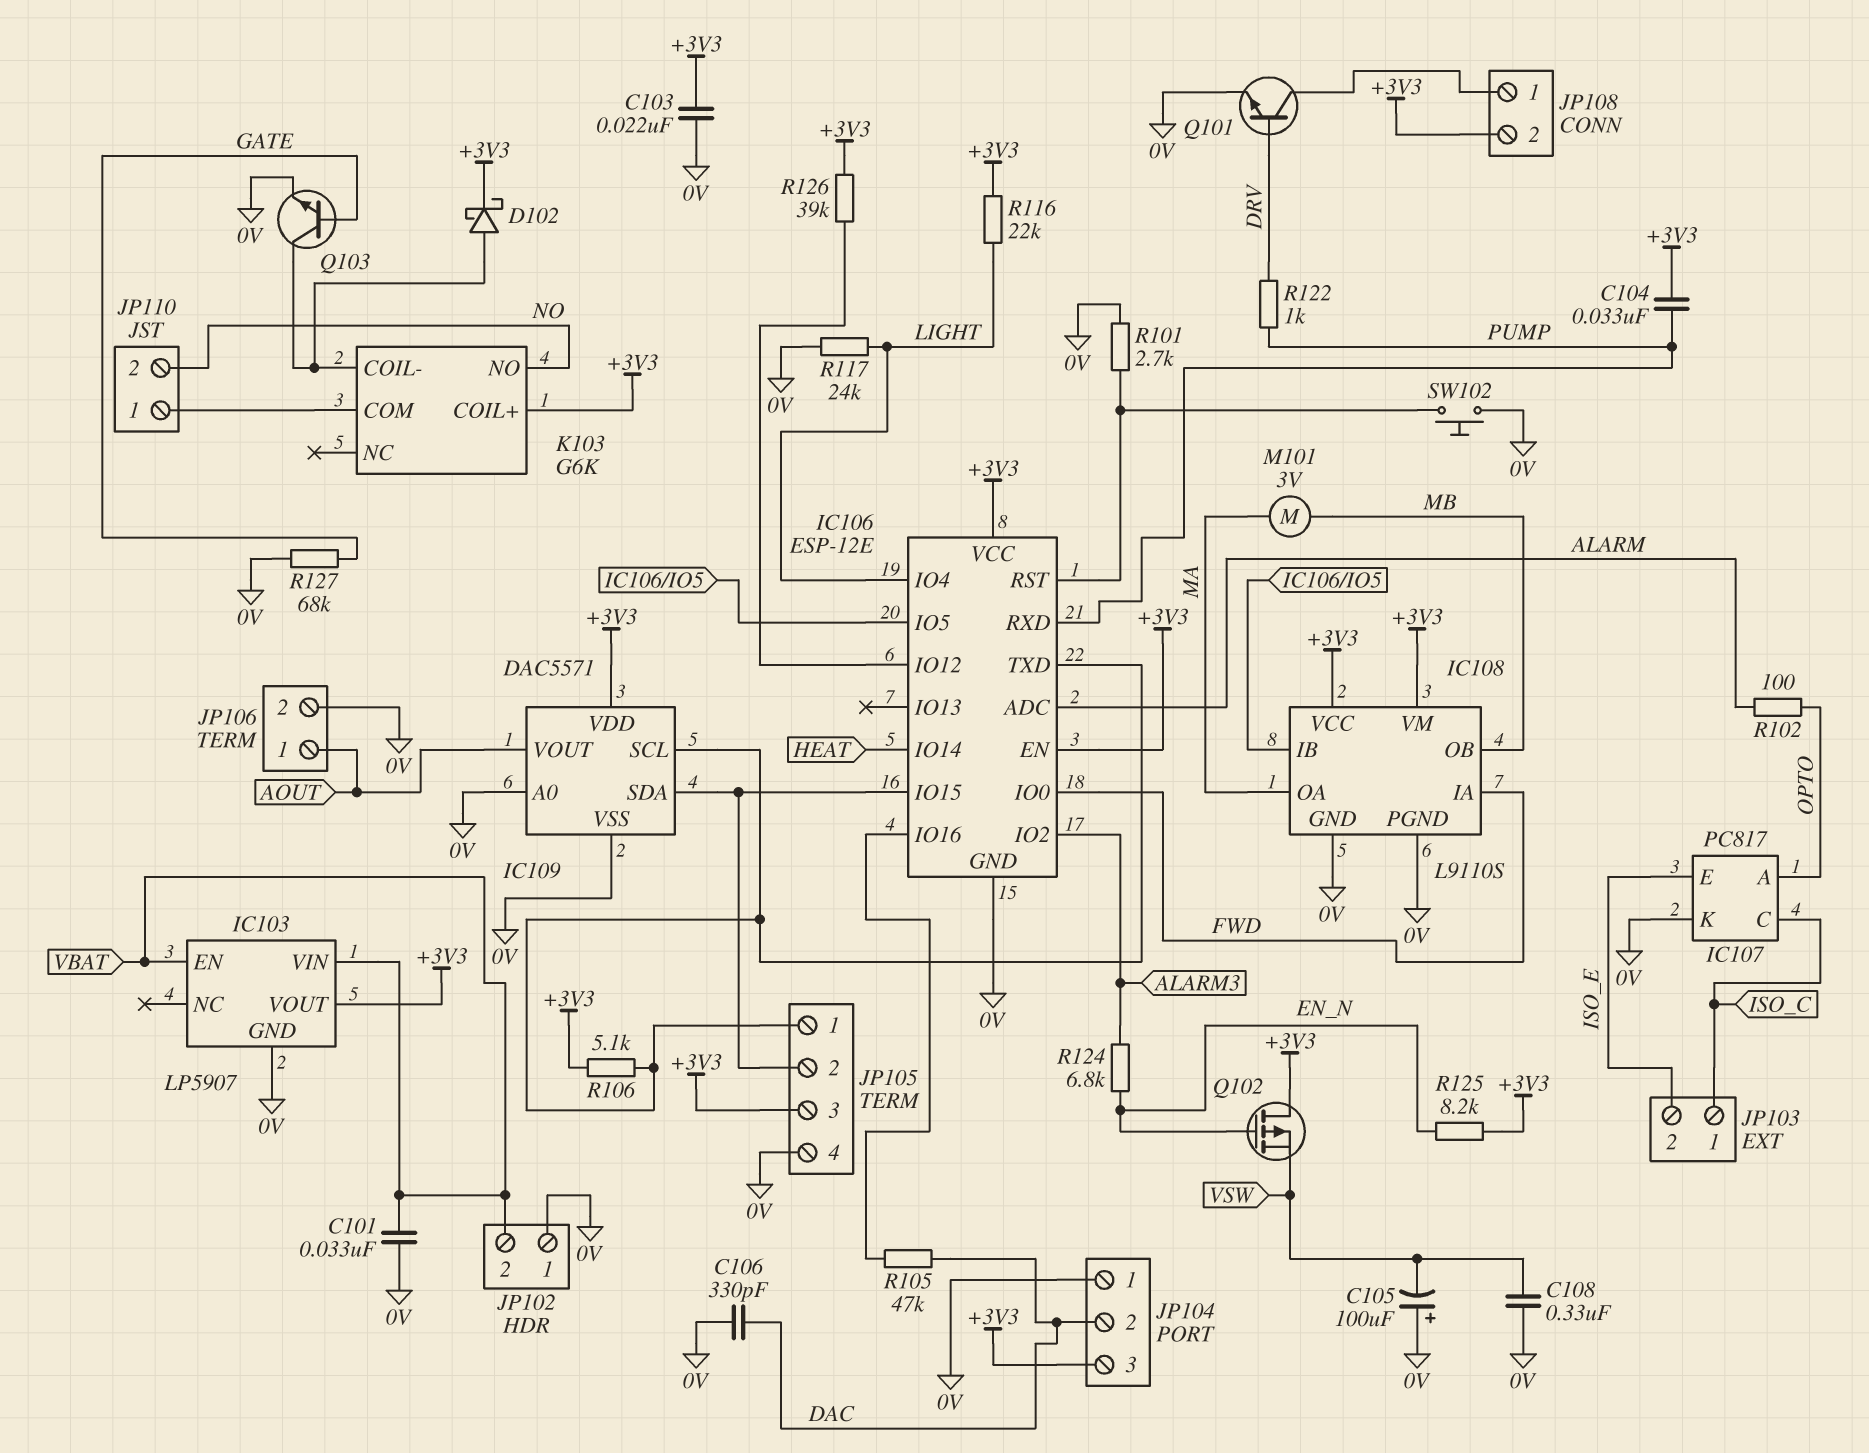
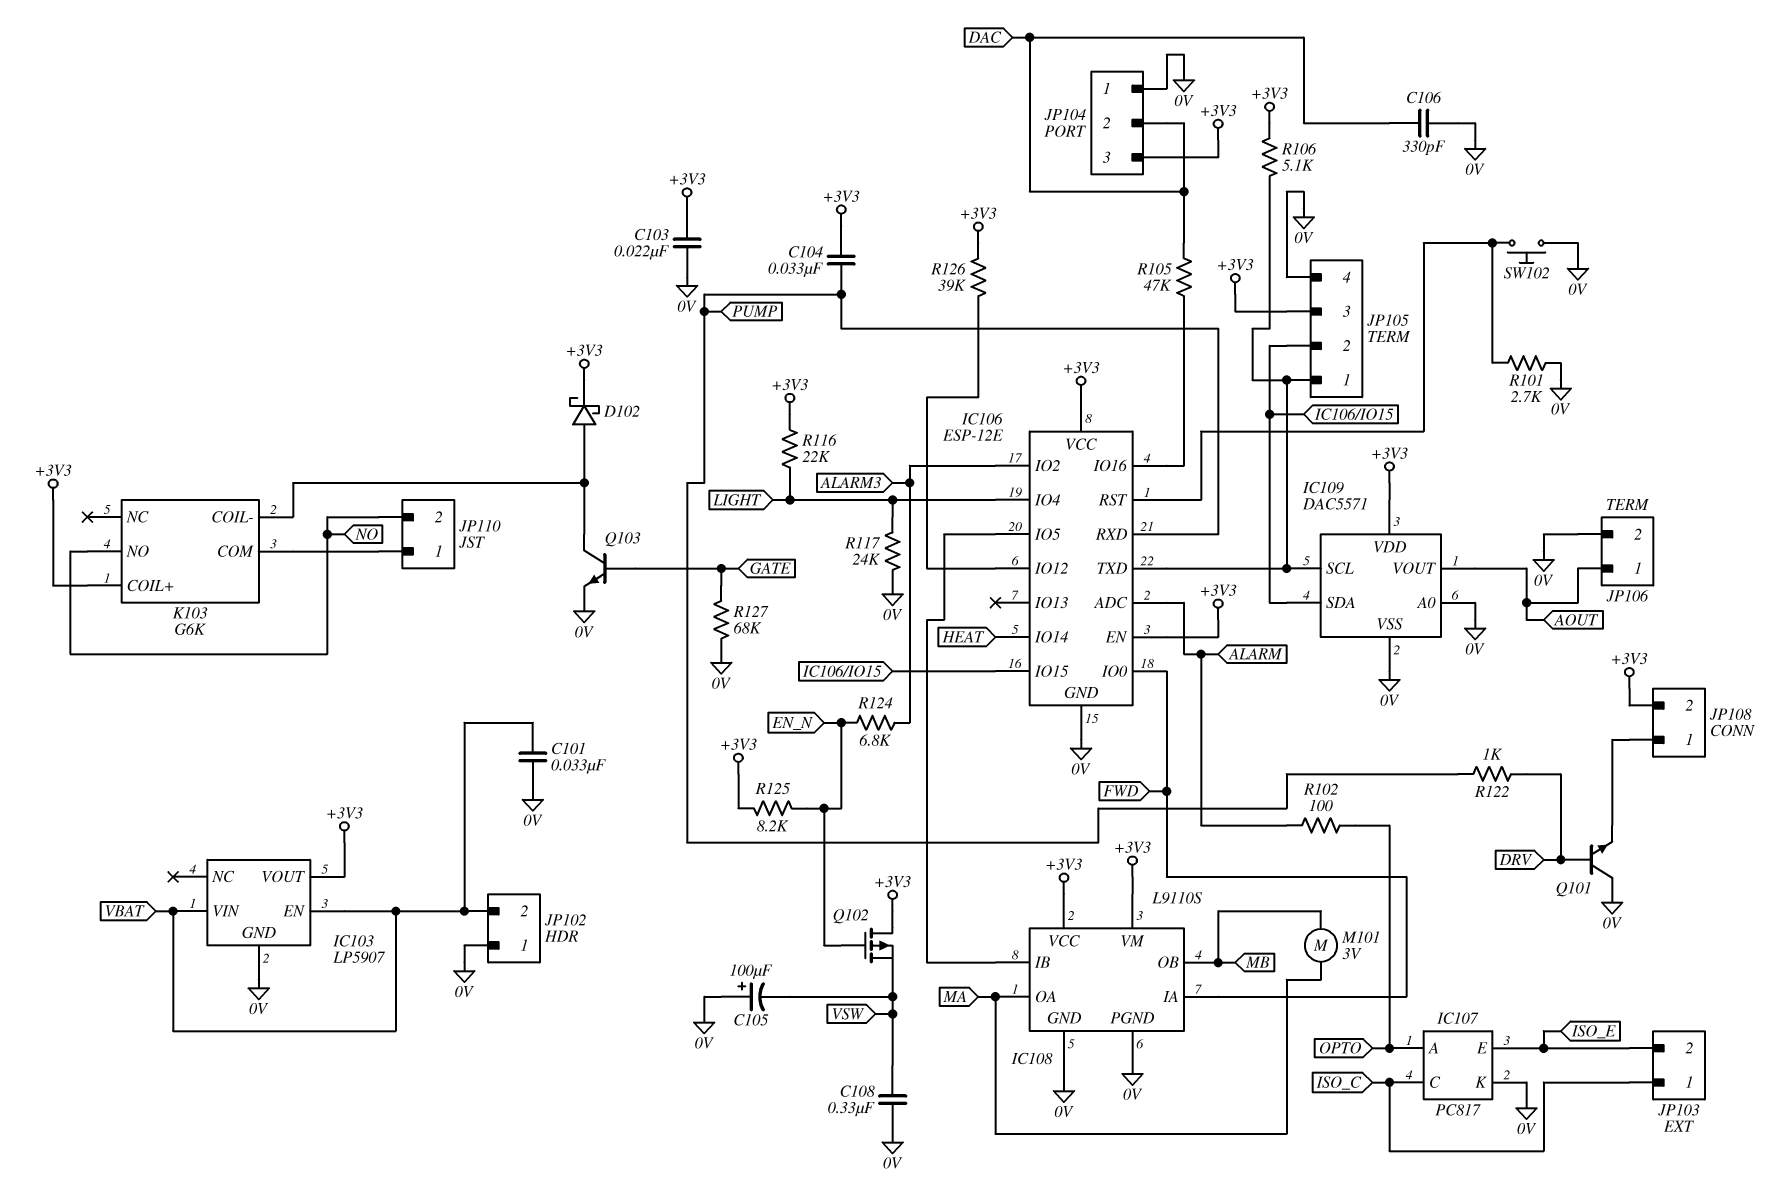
Q101: NPN (B DRV, C JP108/1, E 0V) -> NPN (B DRV, C 0V, E JP108/1)

